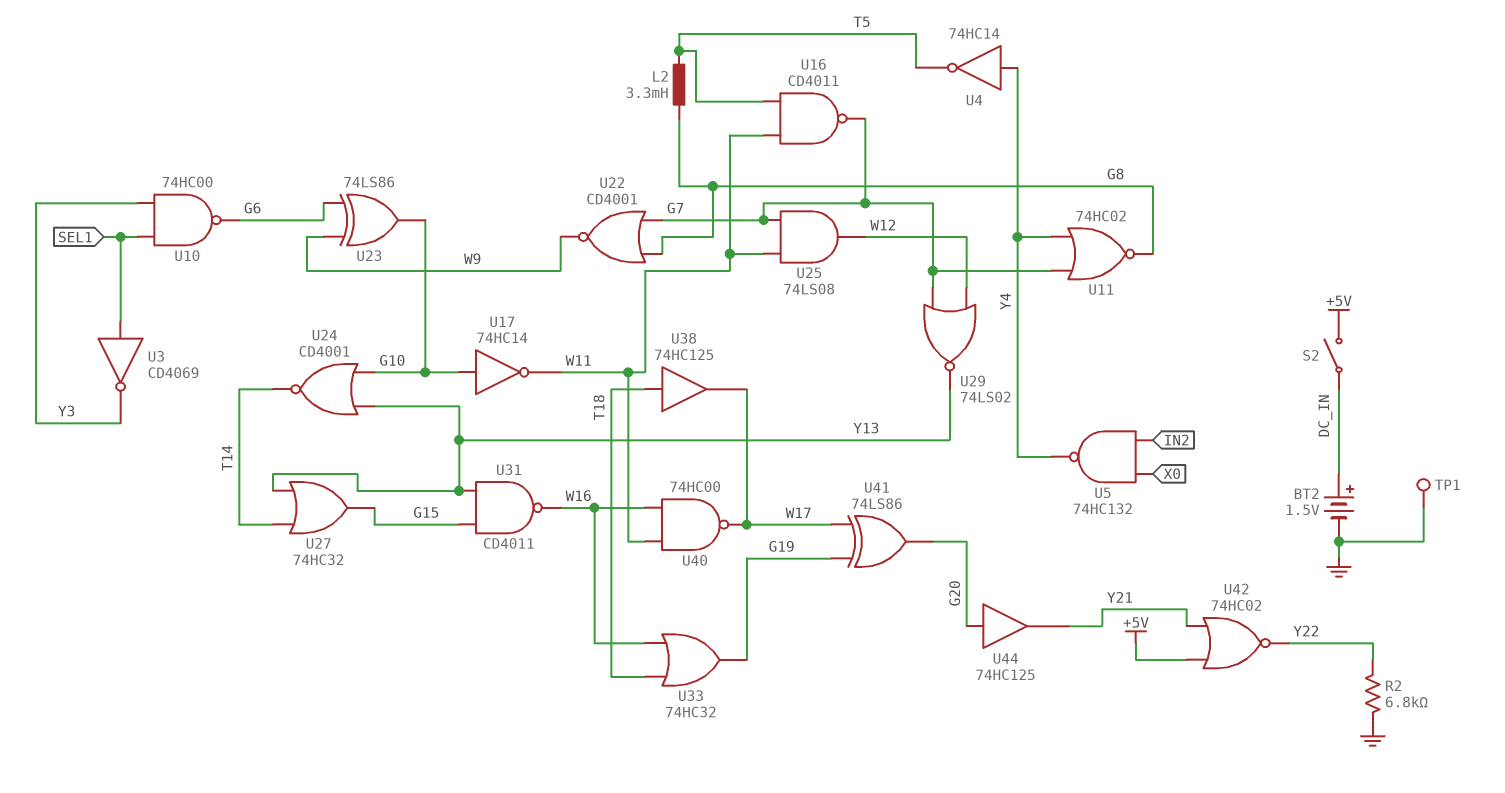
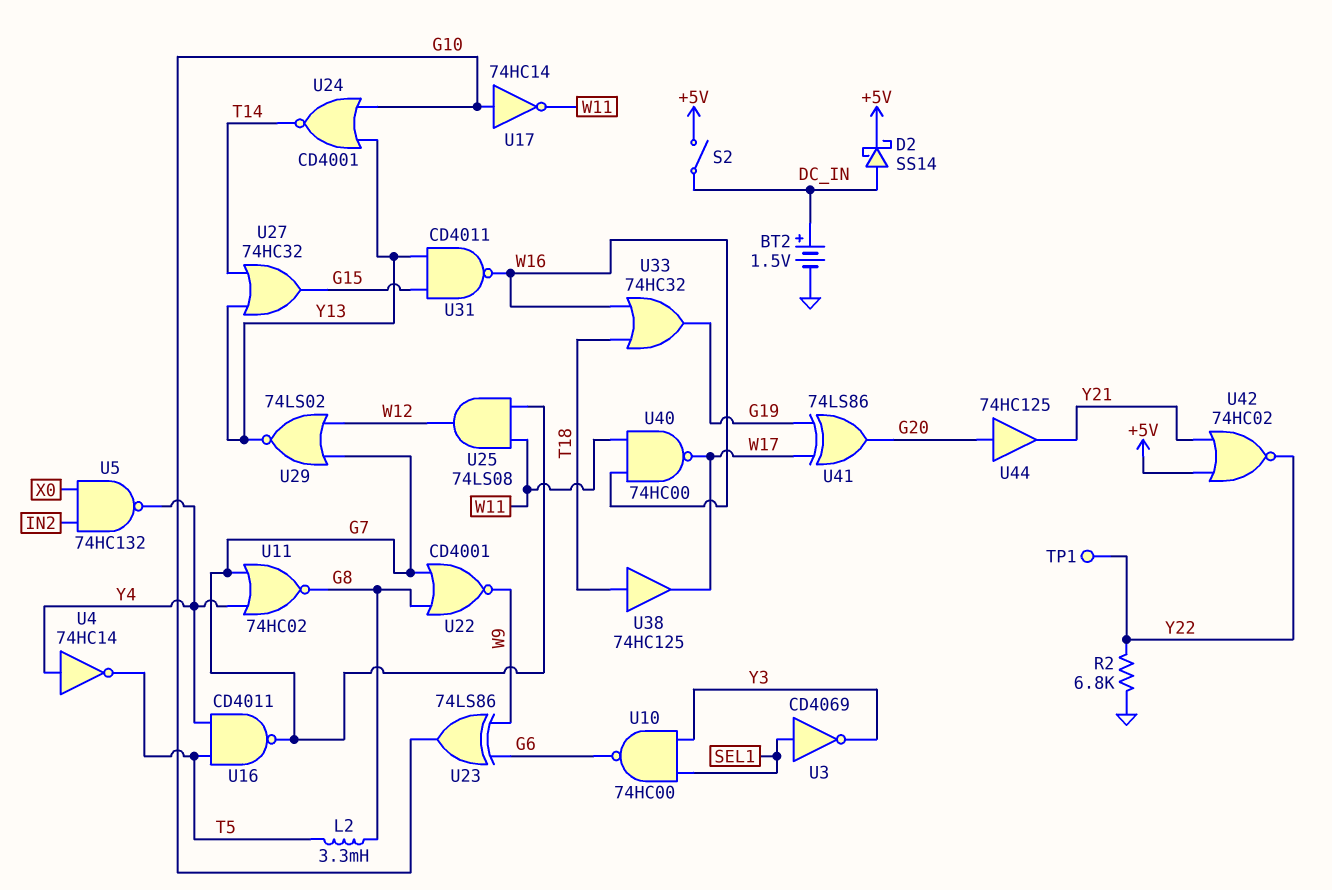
D2: none -> schottky SS14 (A DC_IN, K +5V)
TP1: test point (GND) -> test point (Y22)
U16: NAND CD4011 (in T5, in W11, out G7) -> NAND CD4011 (in T5, in Y4, out G7)

